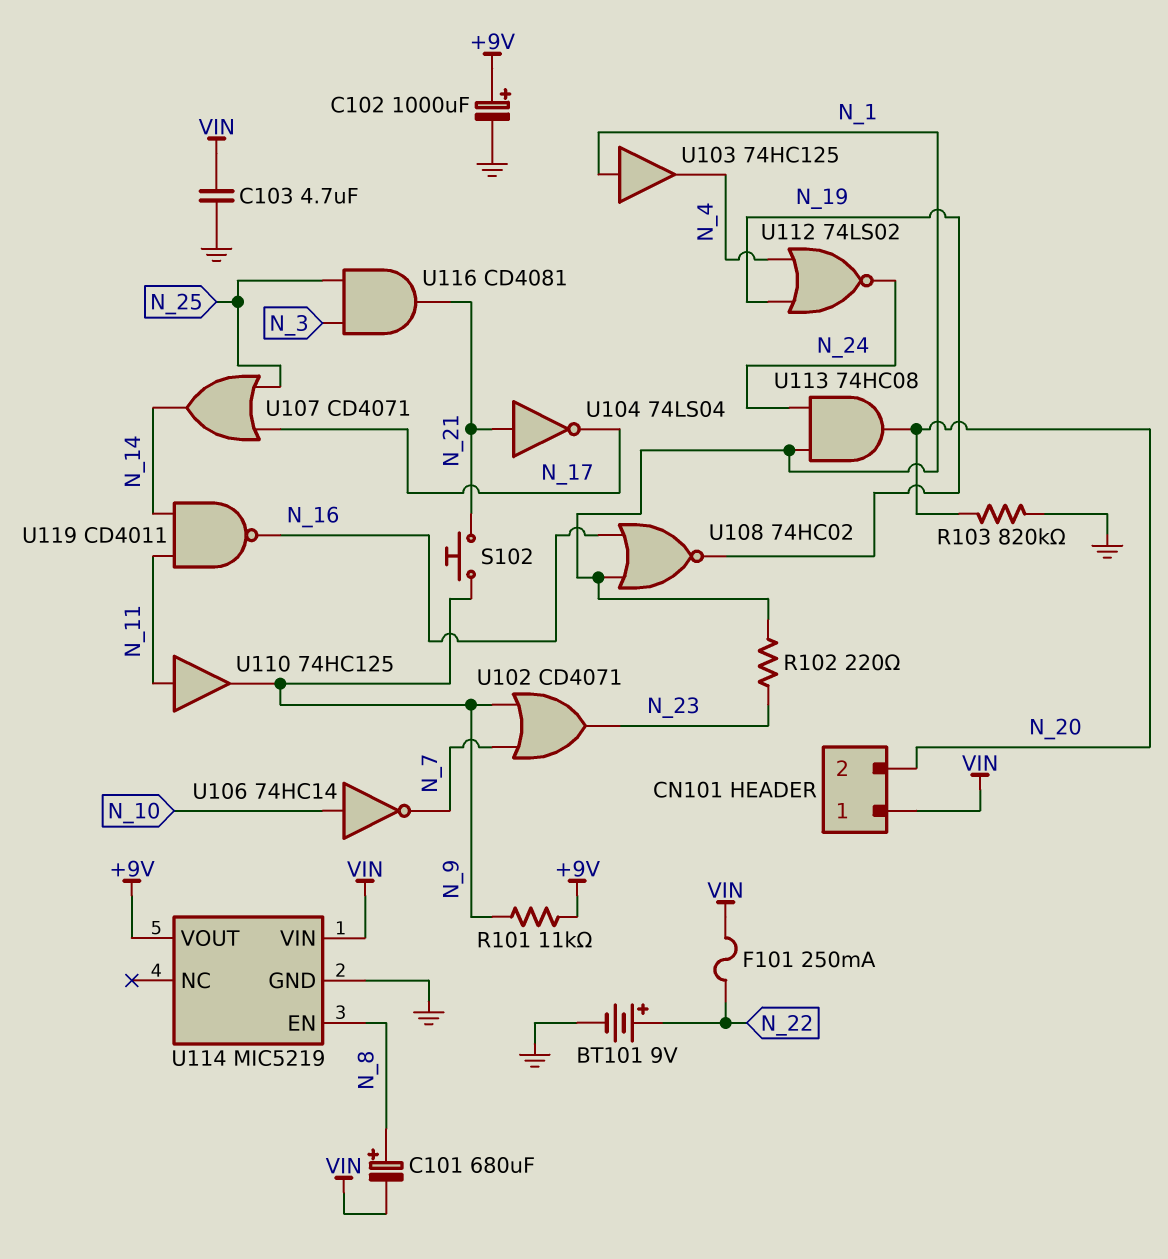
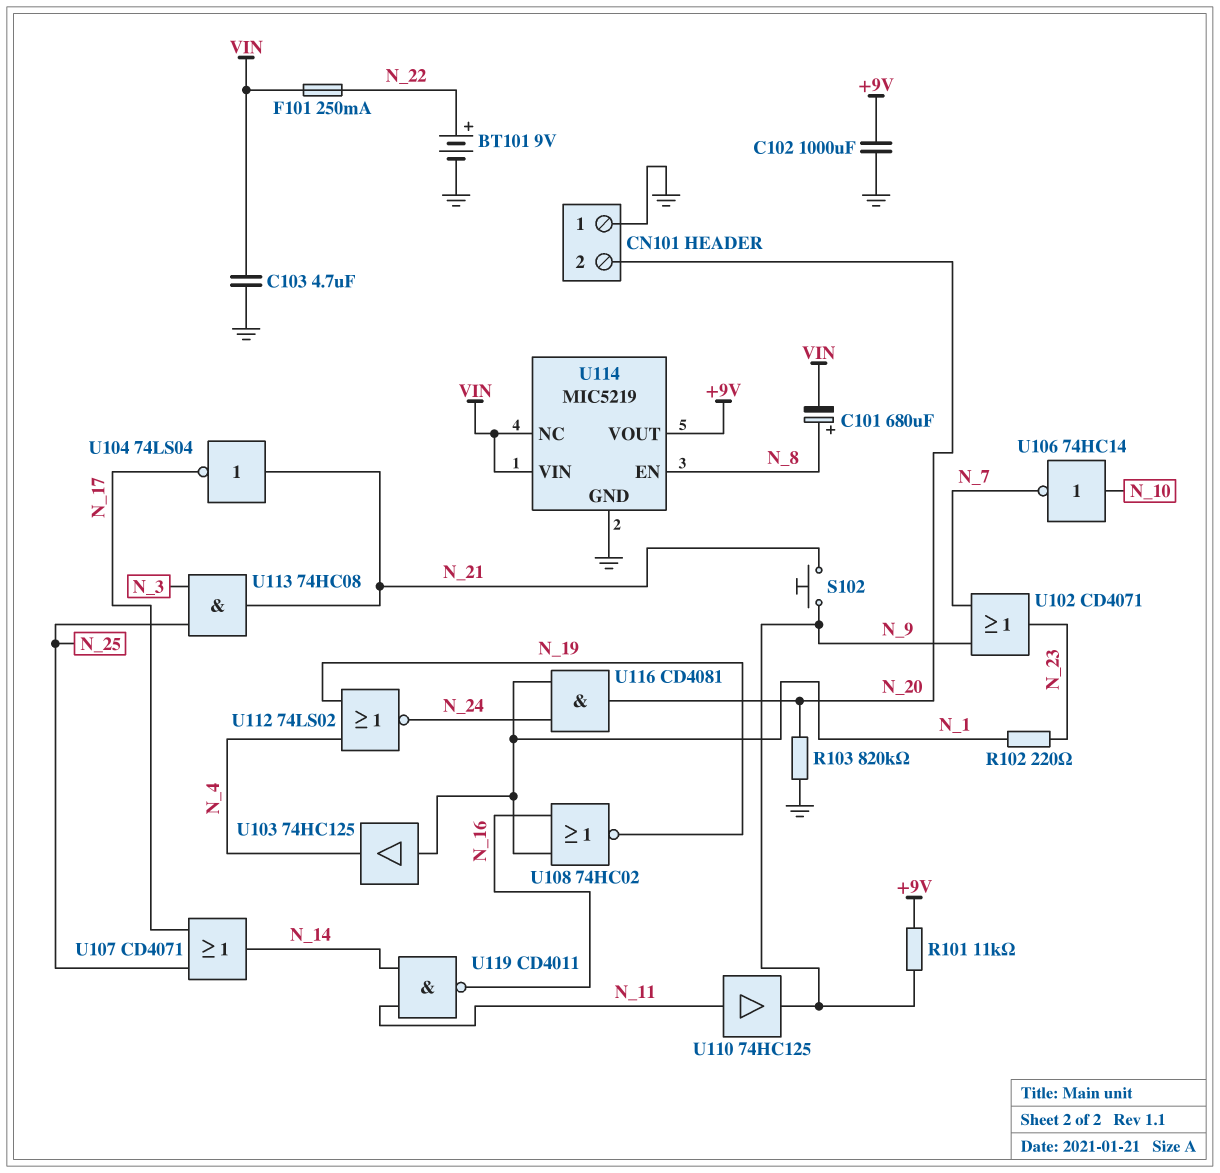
C102: 1000uF (plus +9V, minus GND) -> 1000uF (+9V, GND)
CN101 pin 1: VIN -> GND
U113: AND 74HC08 (in N_1, in N_24, out N_20) -> AND 74HC08 (in N_3, in N_25, out N_21)
U114 pin NC: none -> VIN
U116: AND CD4081 (in N_3, in N_25, out N_21) -> AND CD4081 (in N_1, in N_24, out N_20)

